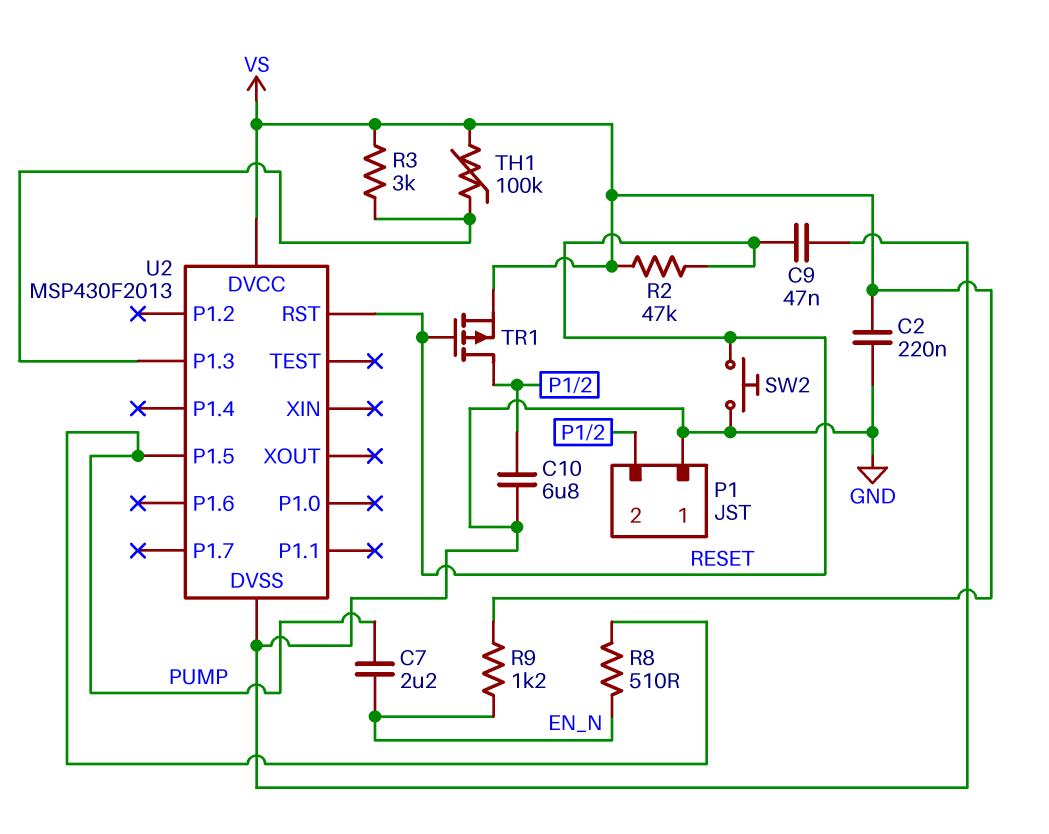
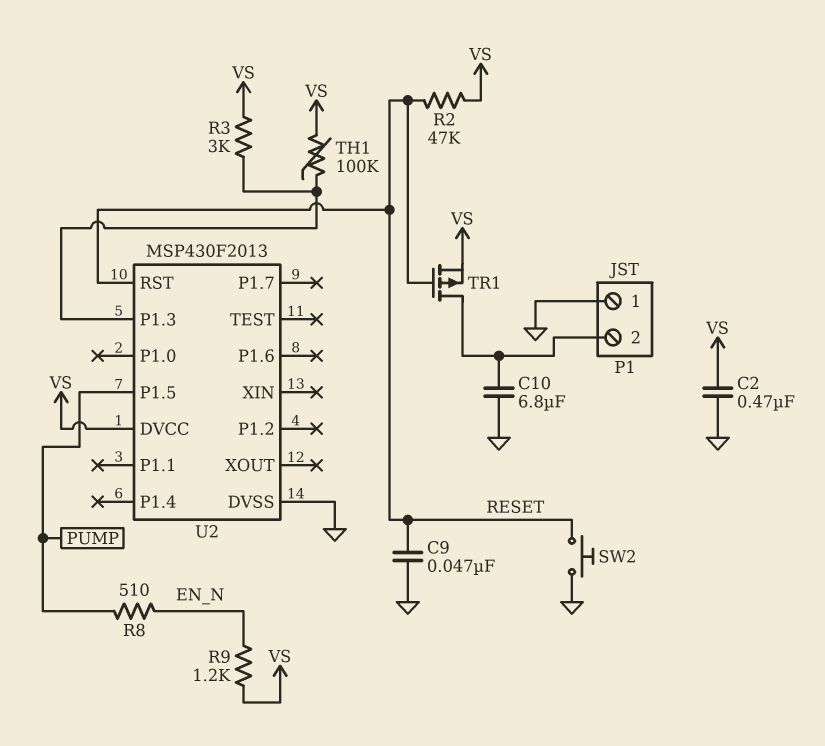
C2: 220nF (GND, VS) -> 470nF (GND, VS)
C7: 2.2uF (EN_N, PUMP) -> none

